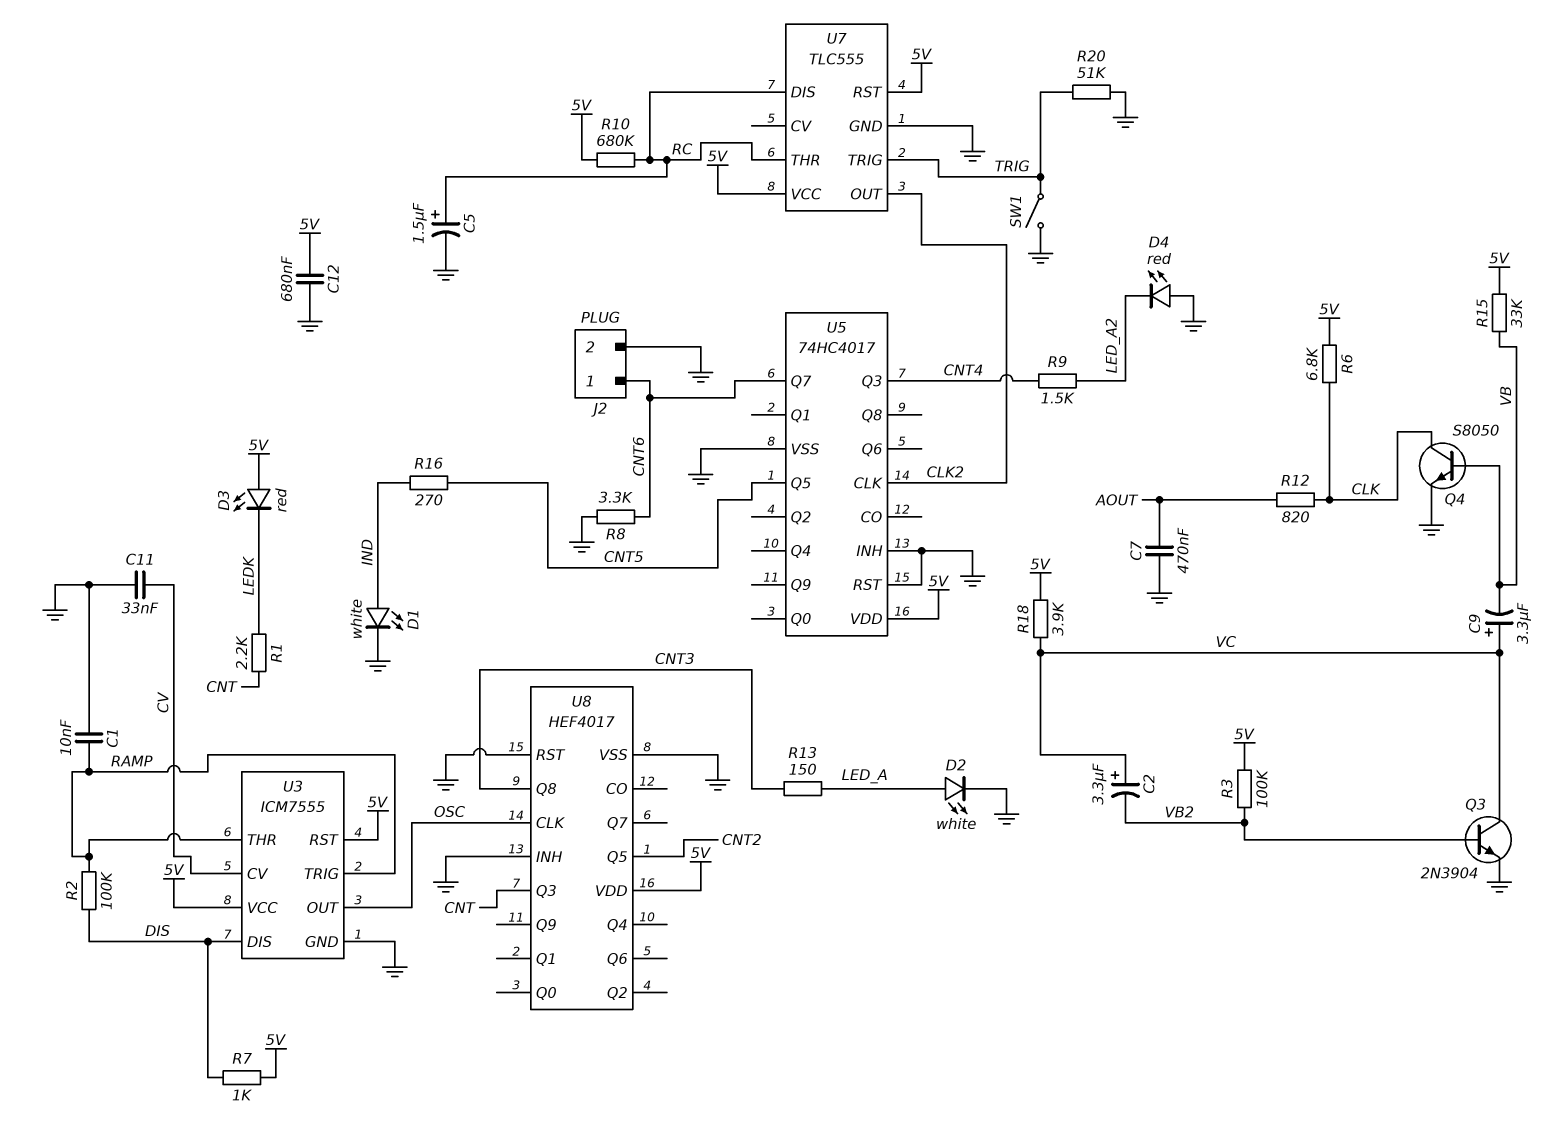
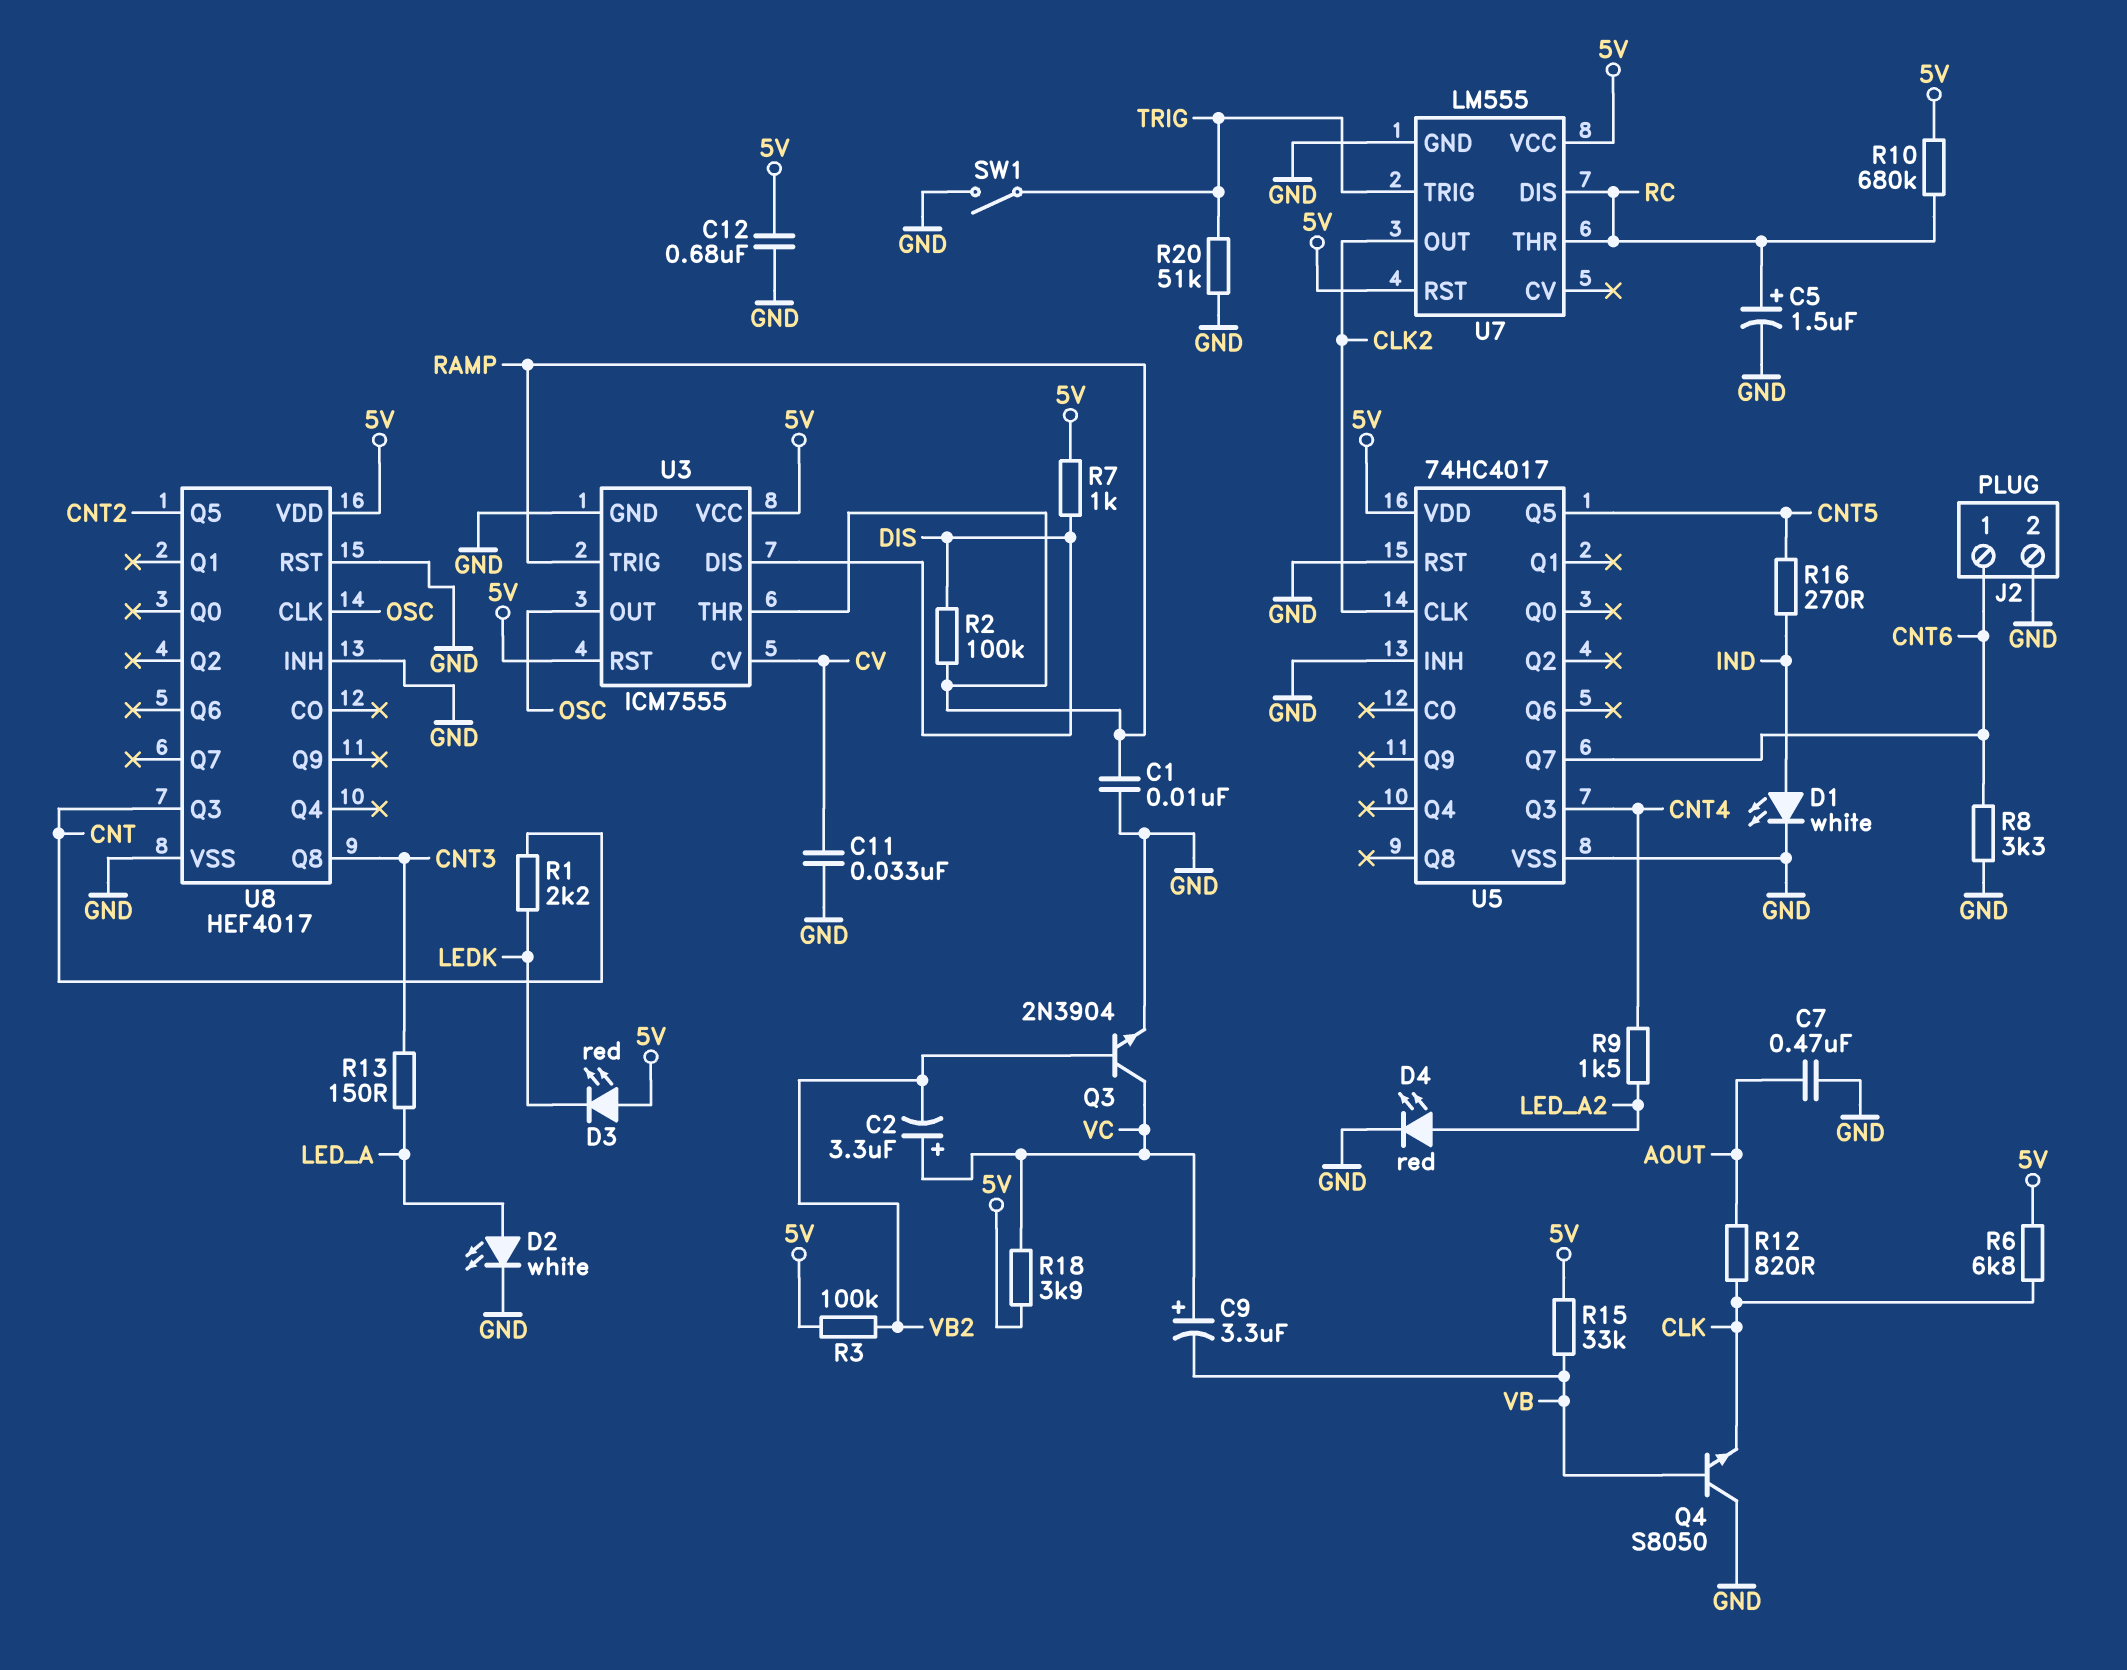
D4: LED red (A GND, K LED_A2) -> LED red (A LED_A2, K GND)
Q4: NPN S8050 (B VB, C CLK, E GND) -> NPN S8050 (B VB, C GND, E CLK)
U7: TLC555 -> LM555

